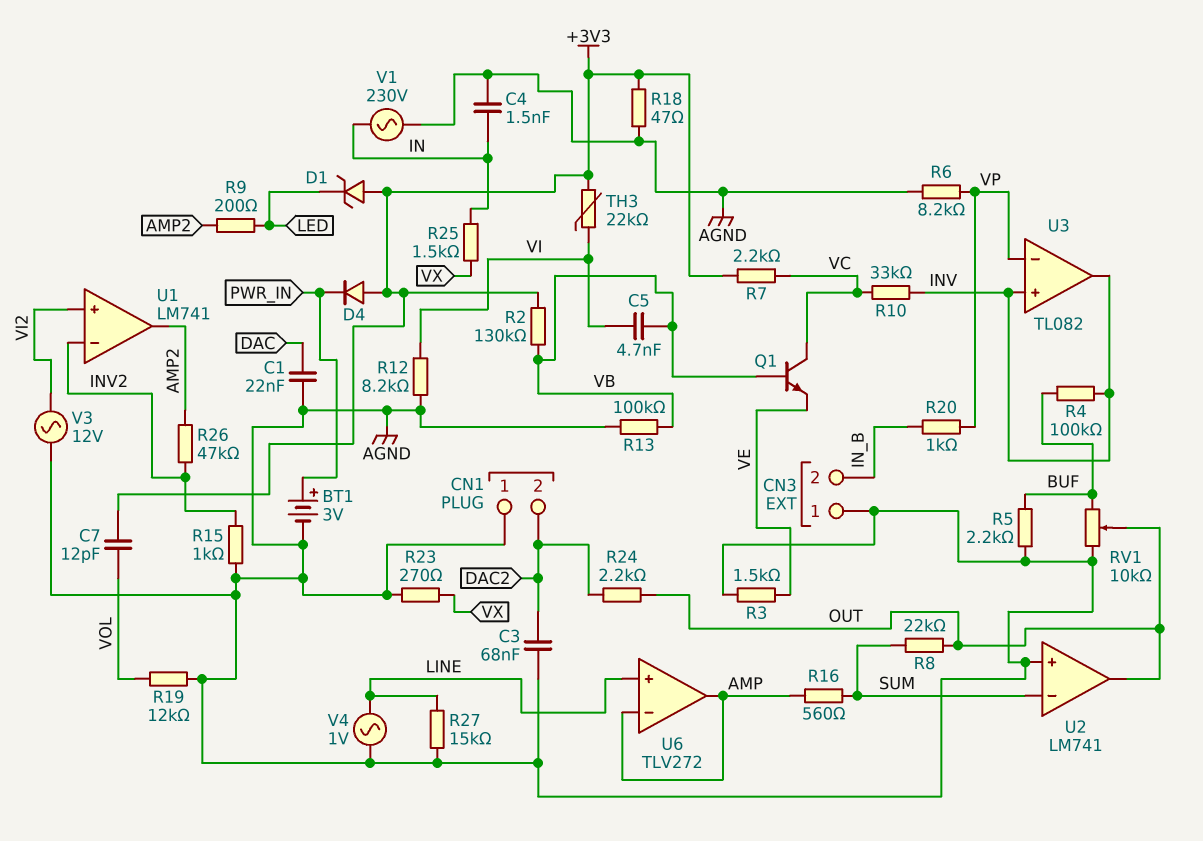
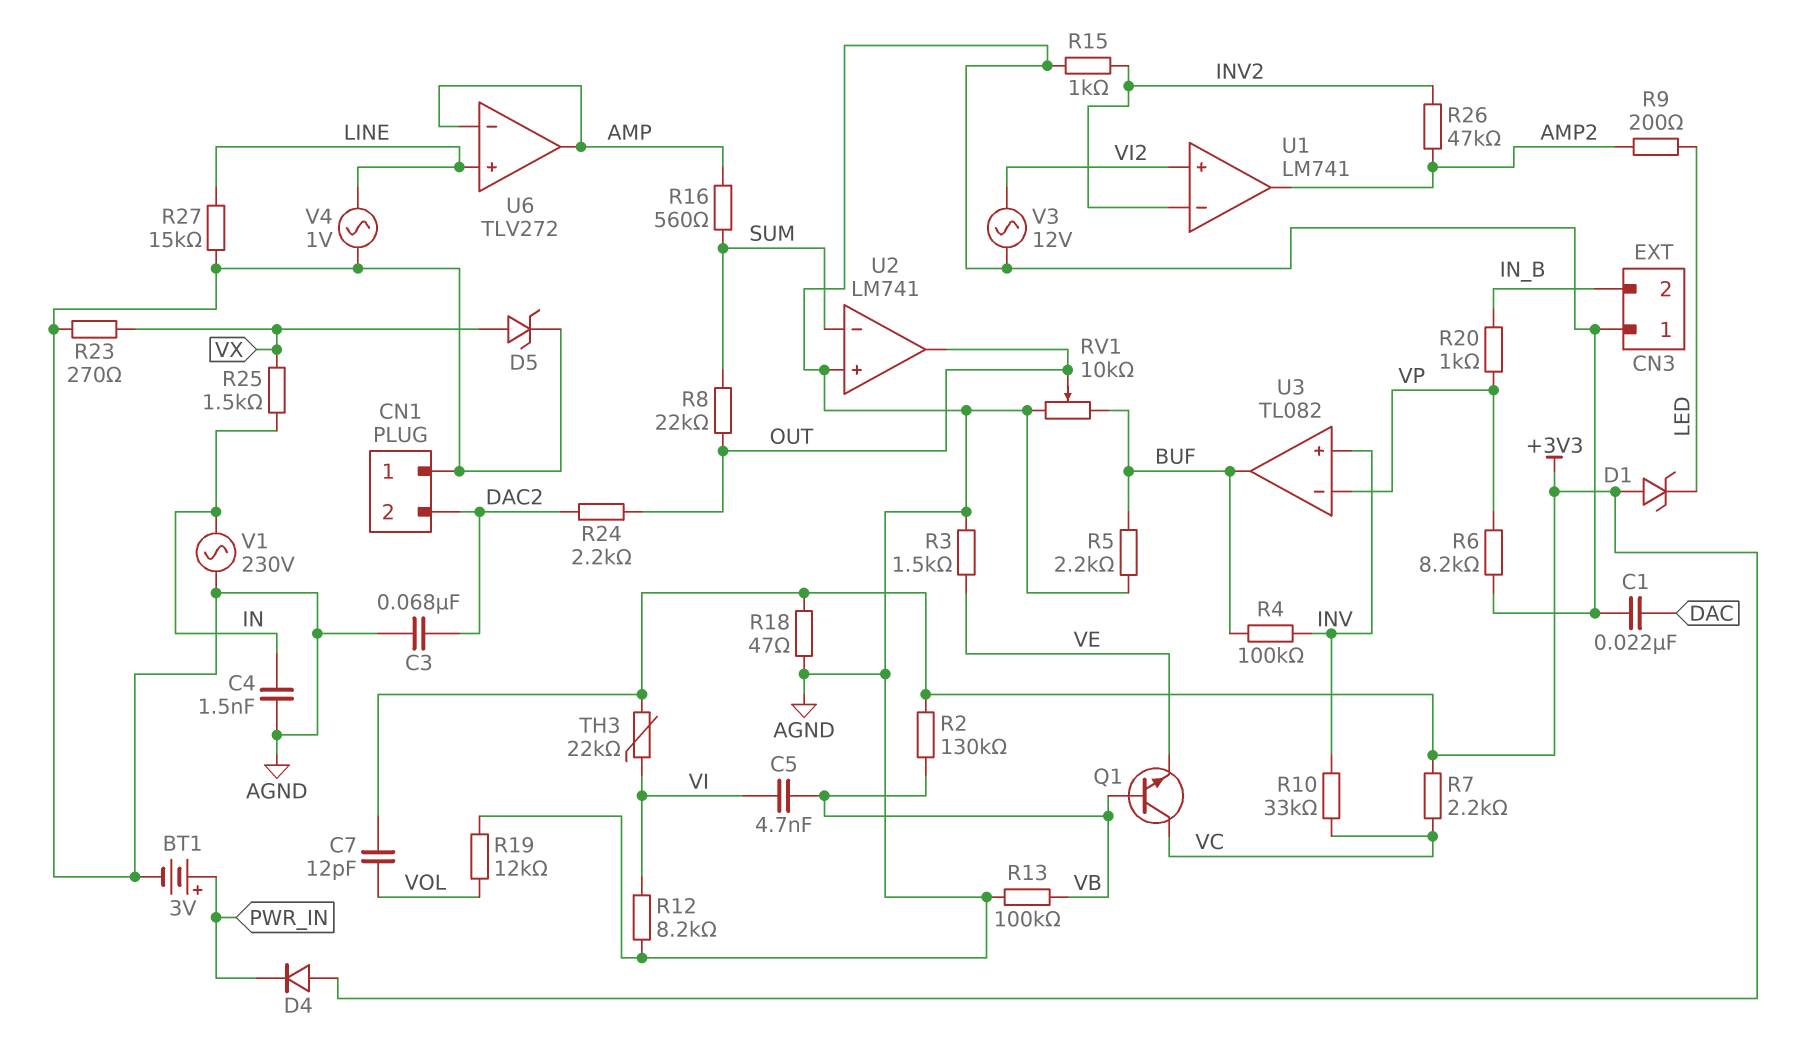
D5: none -> zener (A VX, K AGND)
U3 pin out: INV -> BUF

